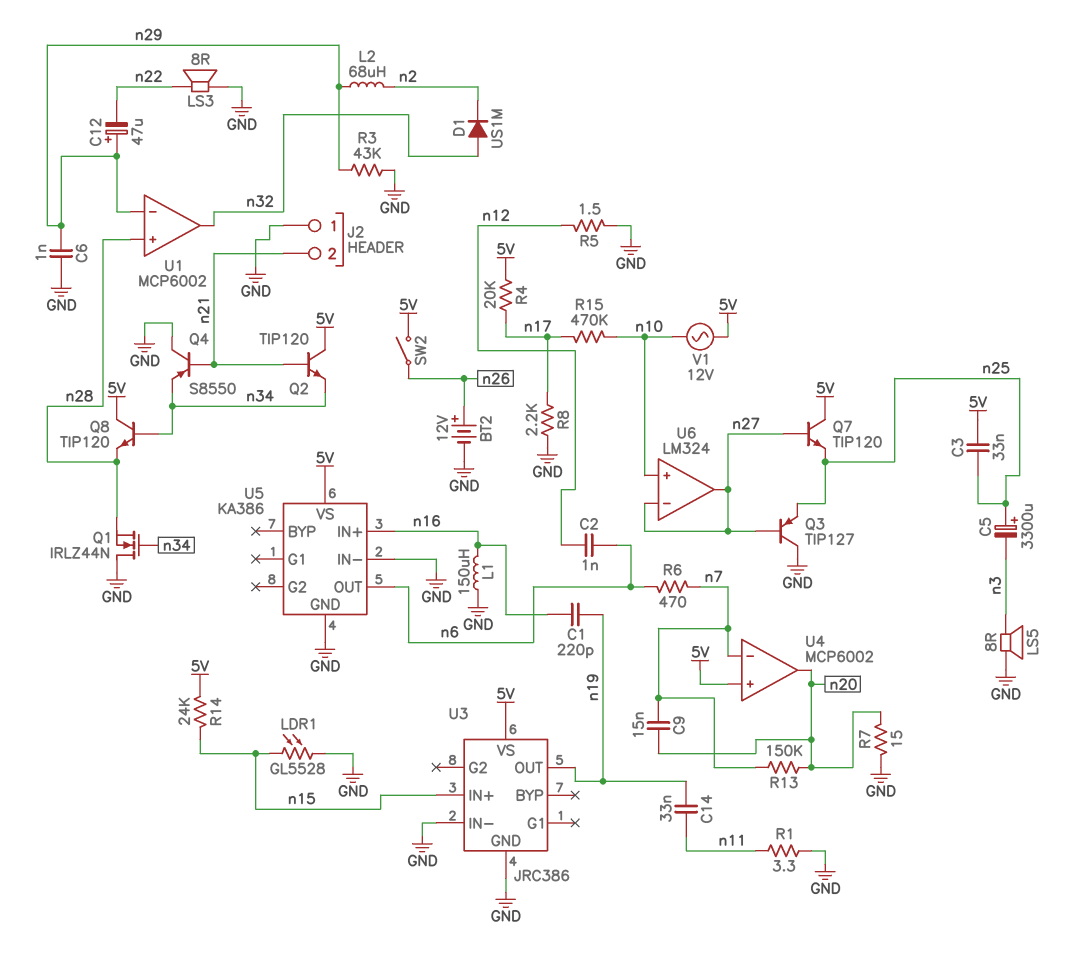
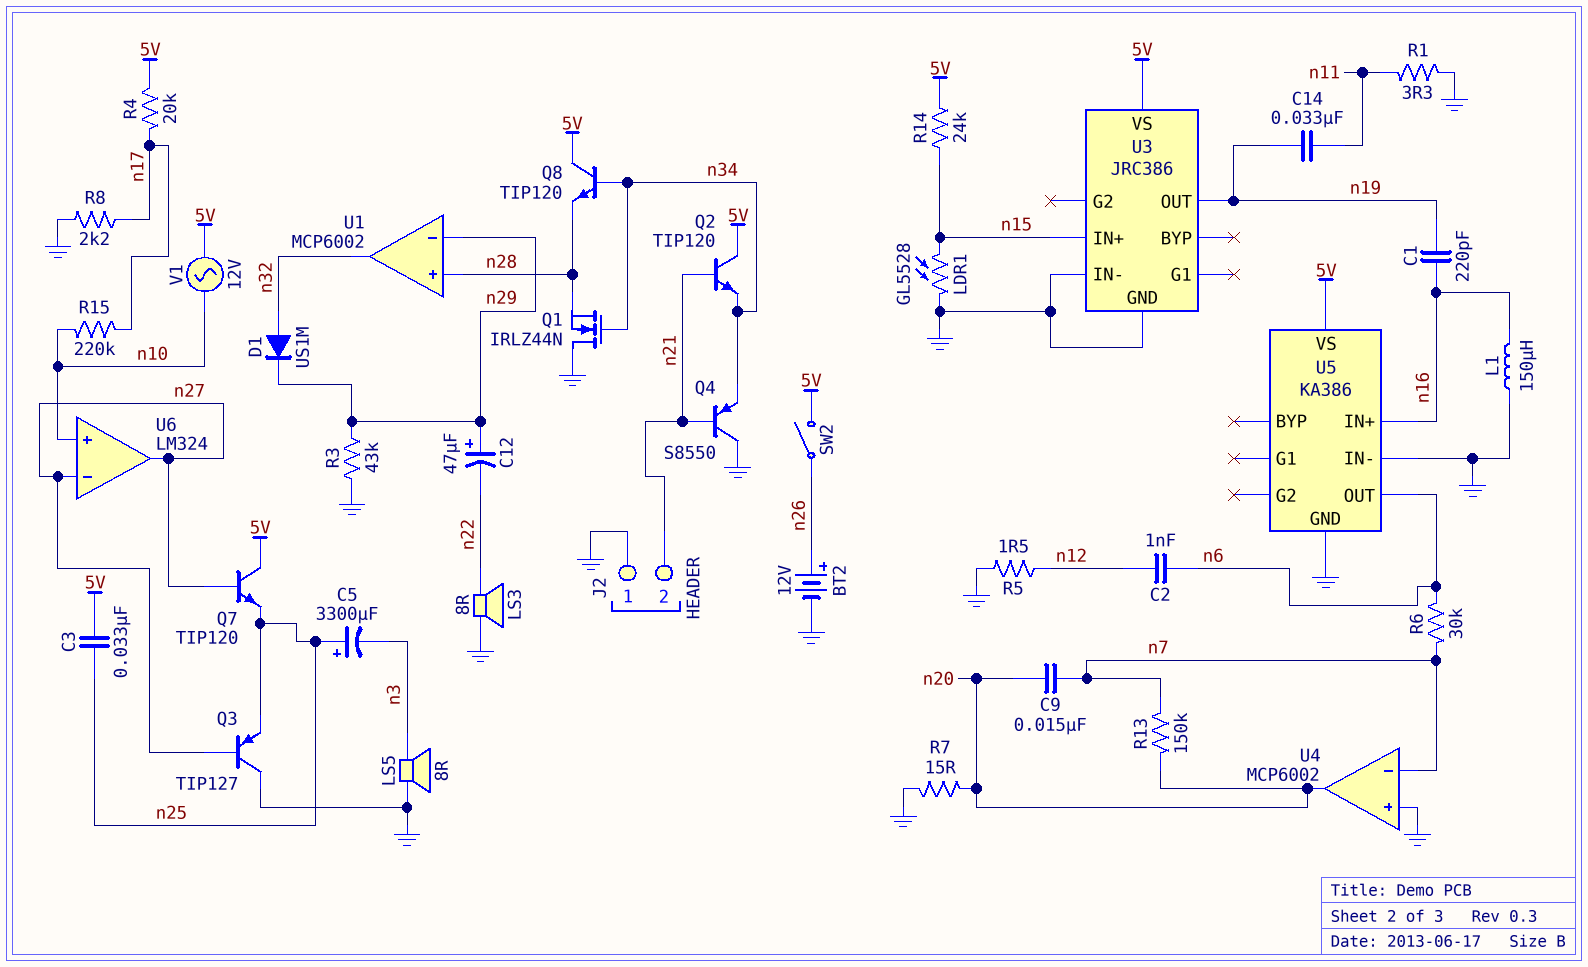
C6: 1nF (GND, n29) -> none
D1: diode US1M (A n32, K n2) -> diode US1M (A n32, K n29)
L2: 68uH (n2, n29) -> none
R6: 470 (n6, n7) -> 30k (n6, n7)
R15: 470k (n10, n17) -> 220k (n10, n17)
U4 pin in+: 5V -> GND

